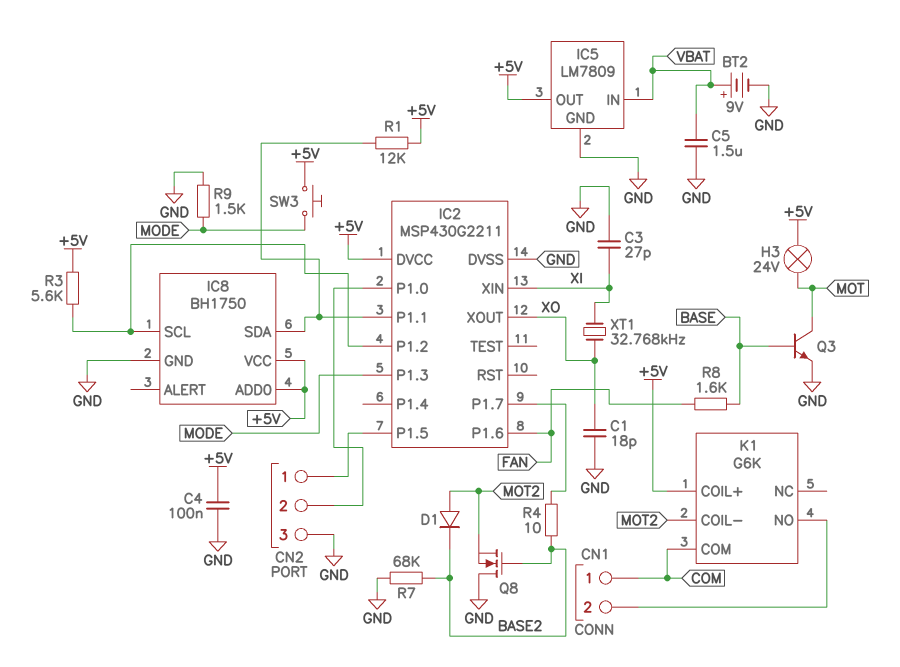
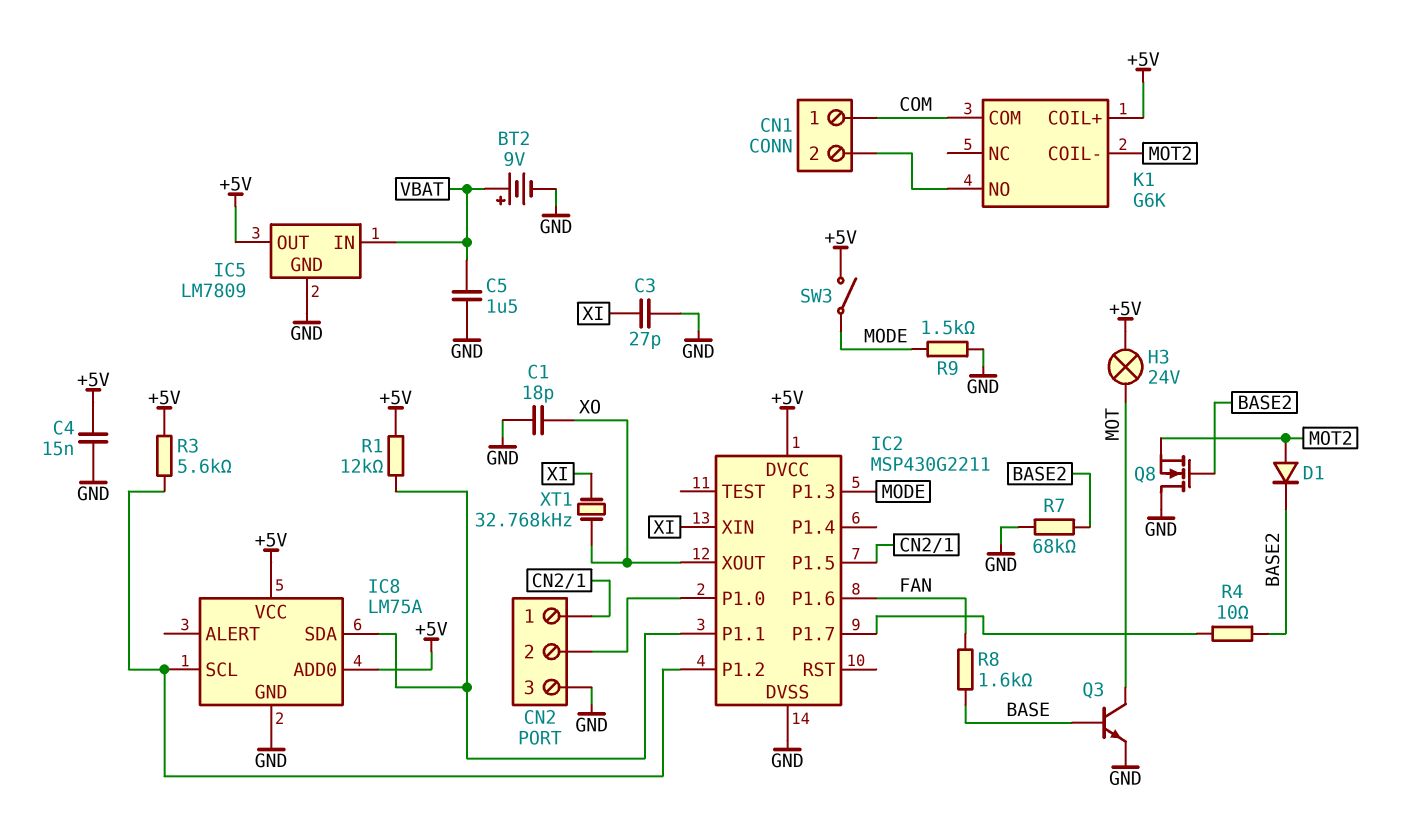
C4: 100nF (+5V, GND) -> 15nF (+5V, GND)
IC8: BH1750 -> LM75A
SW3: button (+5V, MODE) -> switch (+5V, MODE)

